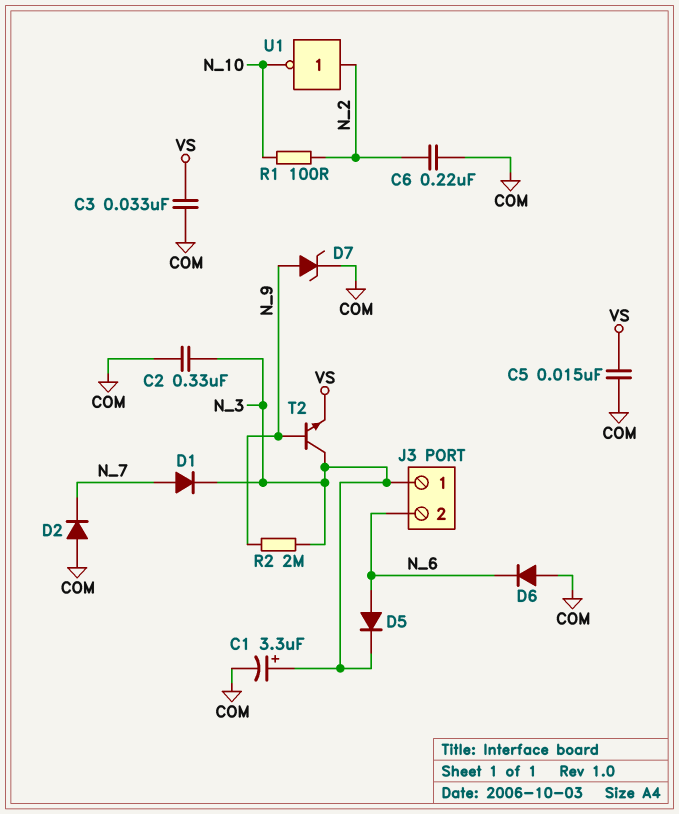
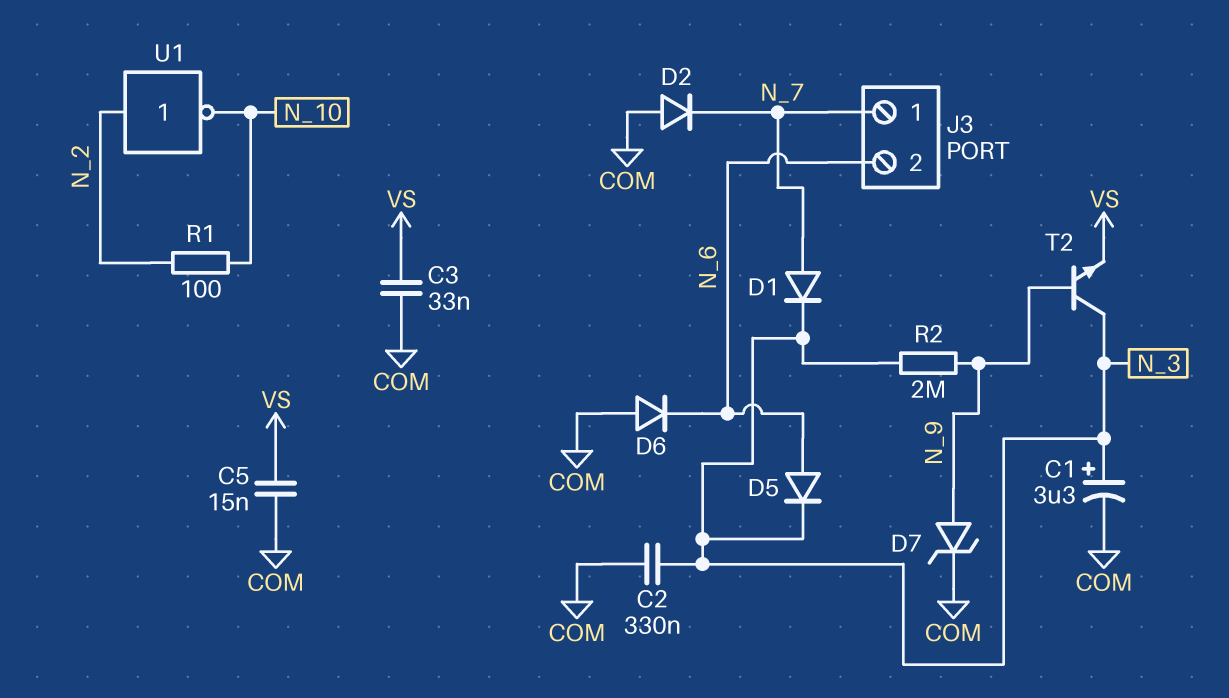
C6: 220nF (COM, N_2) -> none
J3 pin 1: N_3 -> N_7

